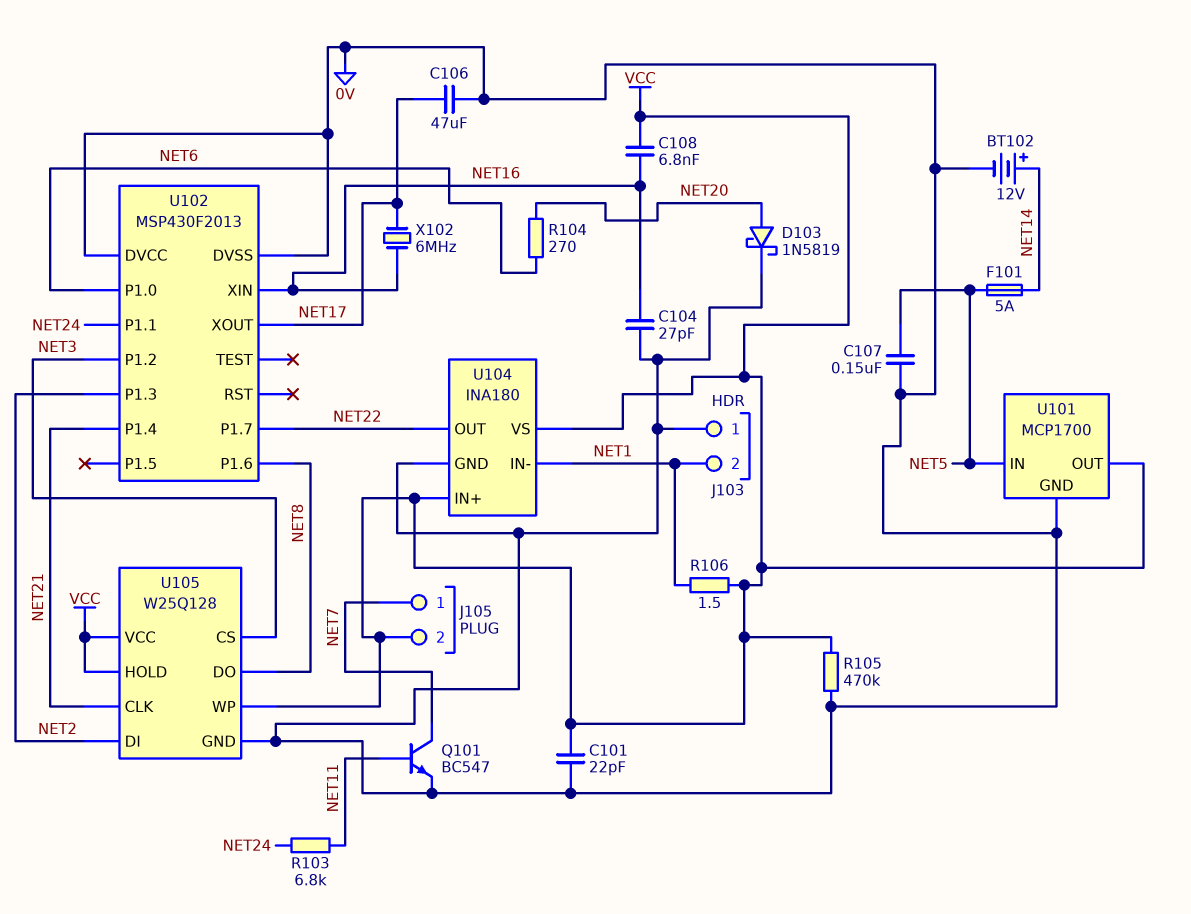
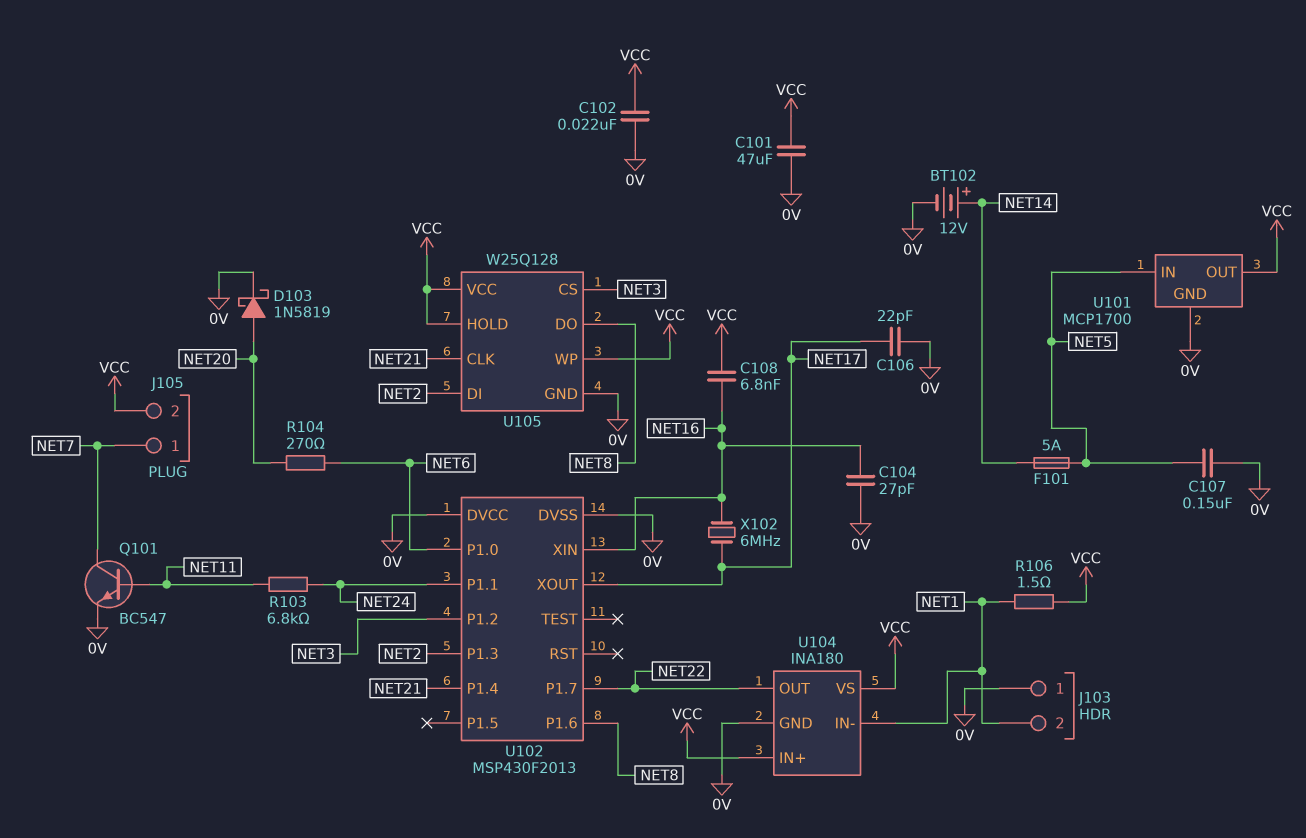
C101: 22pF (0V, VCC) -> 47uF (0V, VCC)
C102: none -> 22nF (0V, VCC)
C106: 47uF (0V, NET17) -> 22pF (0V, NET17)
R105: 470k (0V, VCC) -> none

